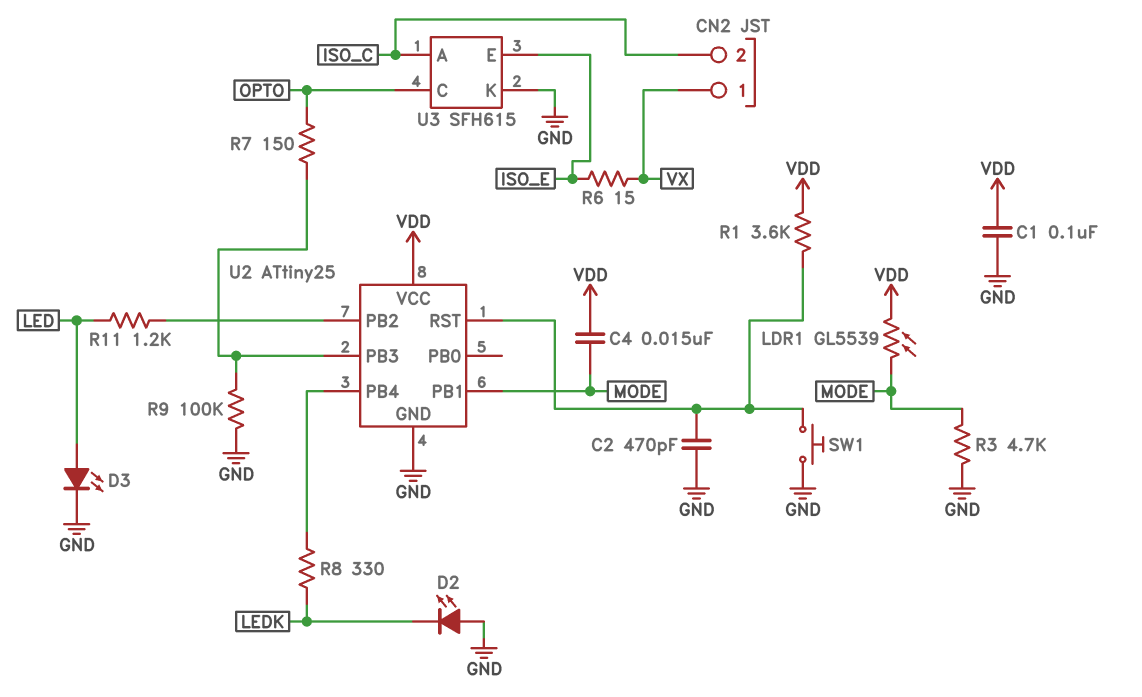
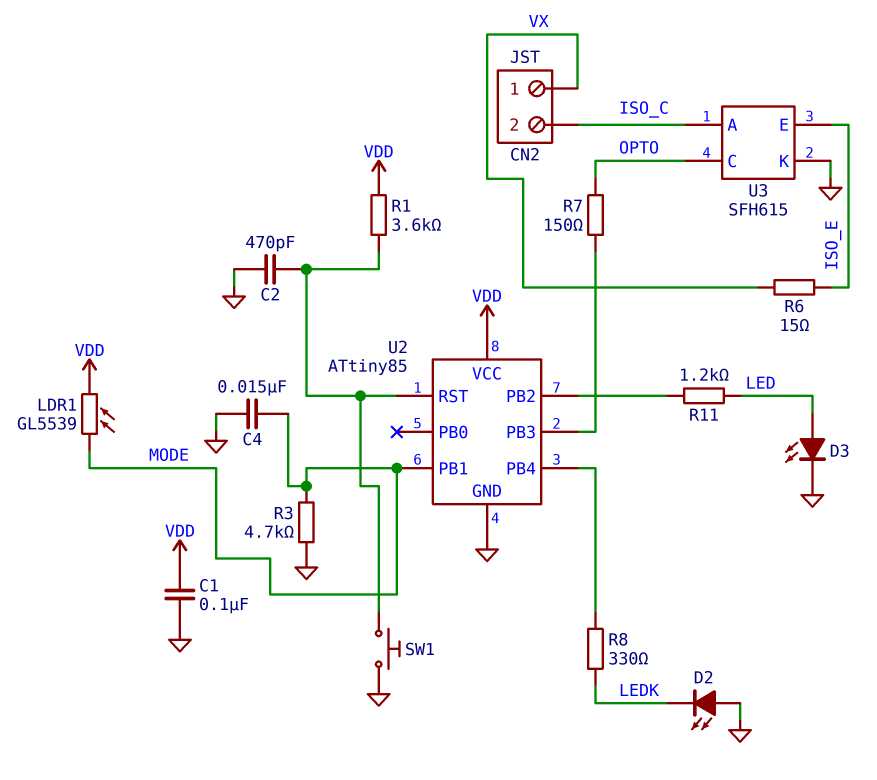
C4: 15nF (MODE, VDD) -> 15nF (GND, MODE)
R9: 100k (GND, U2/PB3) -> none
U2: ATtiny25 -> ATtiny85

